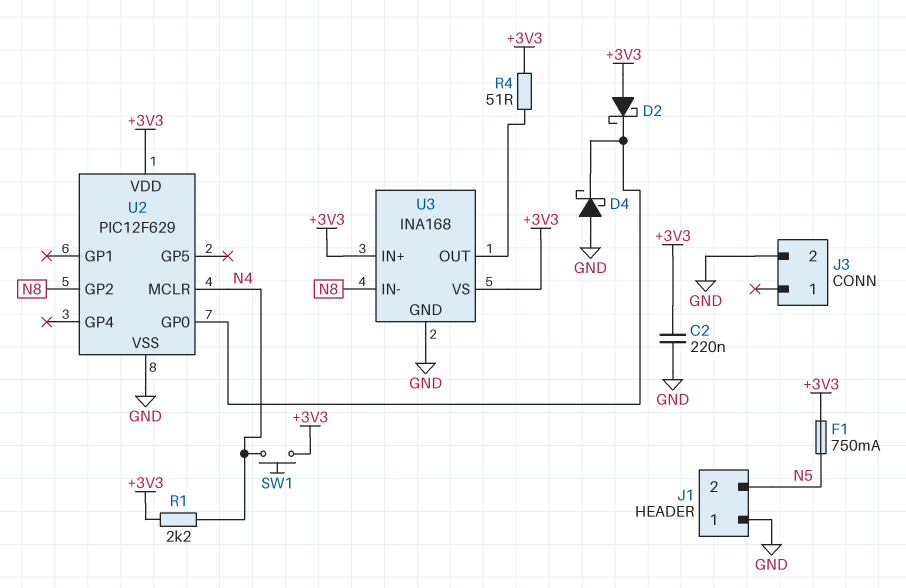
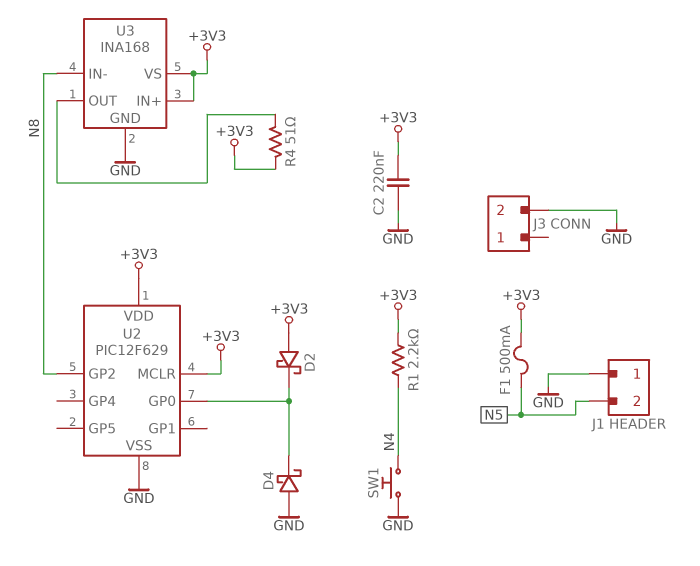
F1: 750mA (+3V3, N5) -> 500mA (+3V3, N5)
SW1: button (+3V3, N4) -> button (GND, N4)
U2 pin MCLR: N4 -> +3V3

